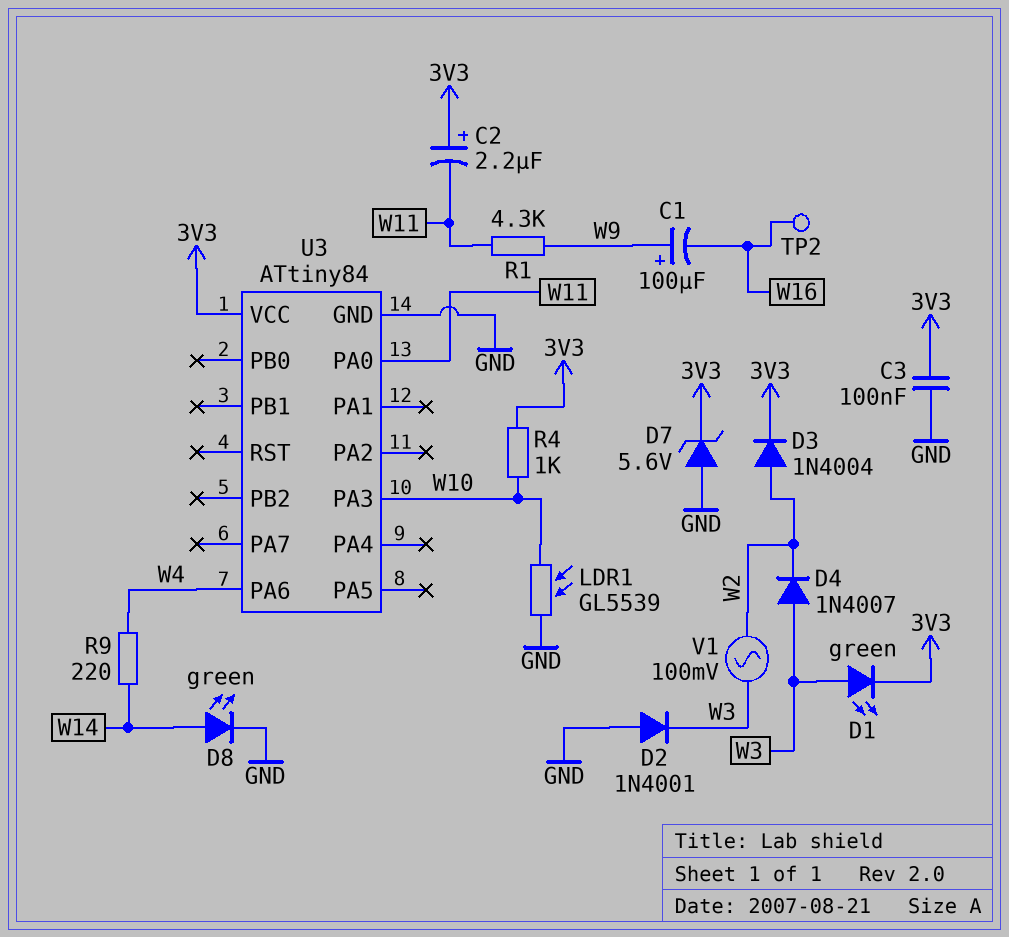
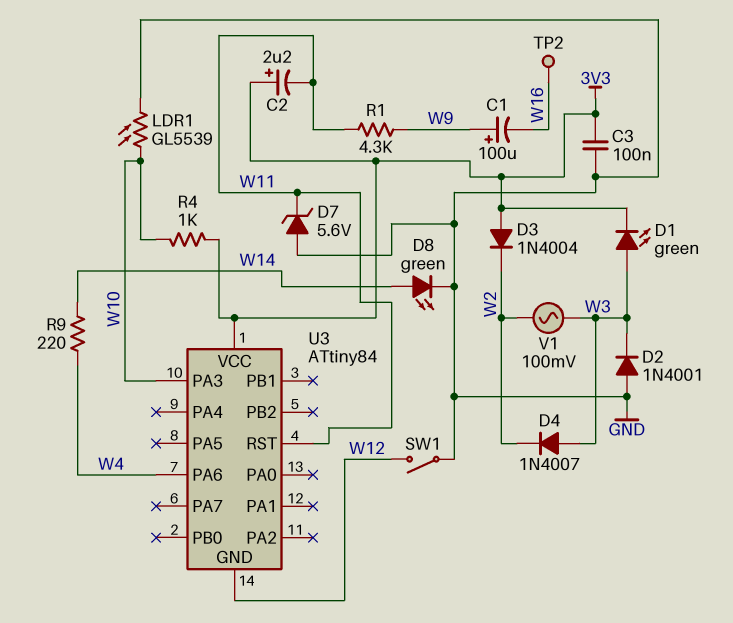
D3: diode 1N4004 (A W2, K 3V3) -> diode 1N4004 (A 3V3, K W2)
D7: zener 5.6V (A GND, K 3V3) -> zener 5.6V (A GND, K W11)
SW1: none -> switch (GND, W12)
U3 pin GND: GND -> W12
U3 pin PA0: W11 -> none
U3 pin RST: none -> W11

